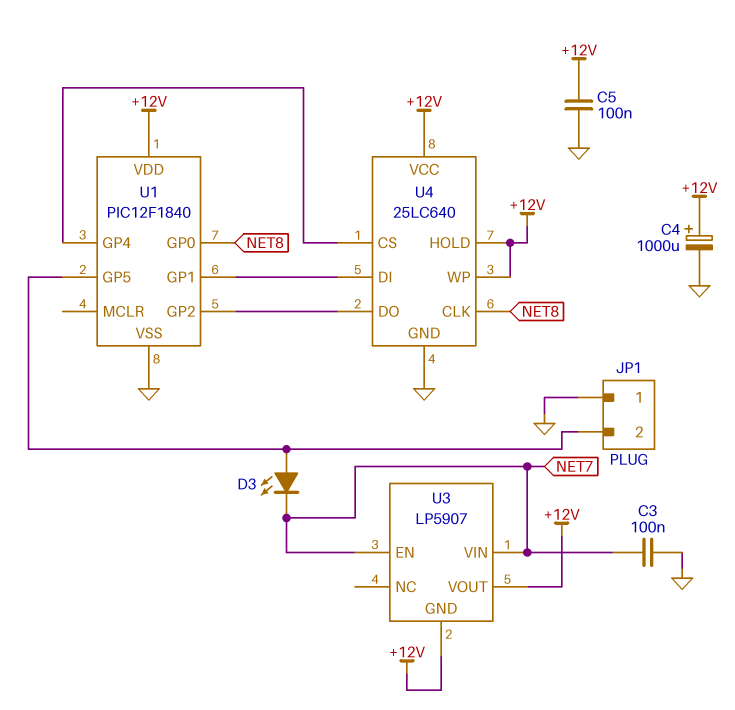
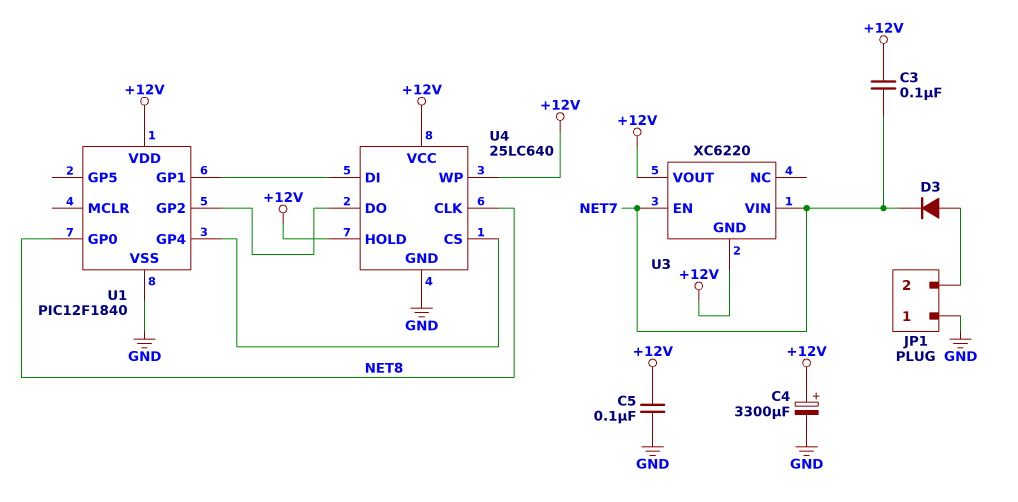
C3: 100nF (GND, NET7) -> 100nF (+12V, NET7)
C4: 1000uF (plus +12V, minus GND) -> 3300uF (plus +12V, minus GND)
D3: LED (A JP1/2, K NET7) -> diode (A JP1/2, K NET7)
U1 pin GP5: JP1/2 -> none
U3: LP5907 -> XC6220

